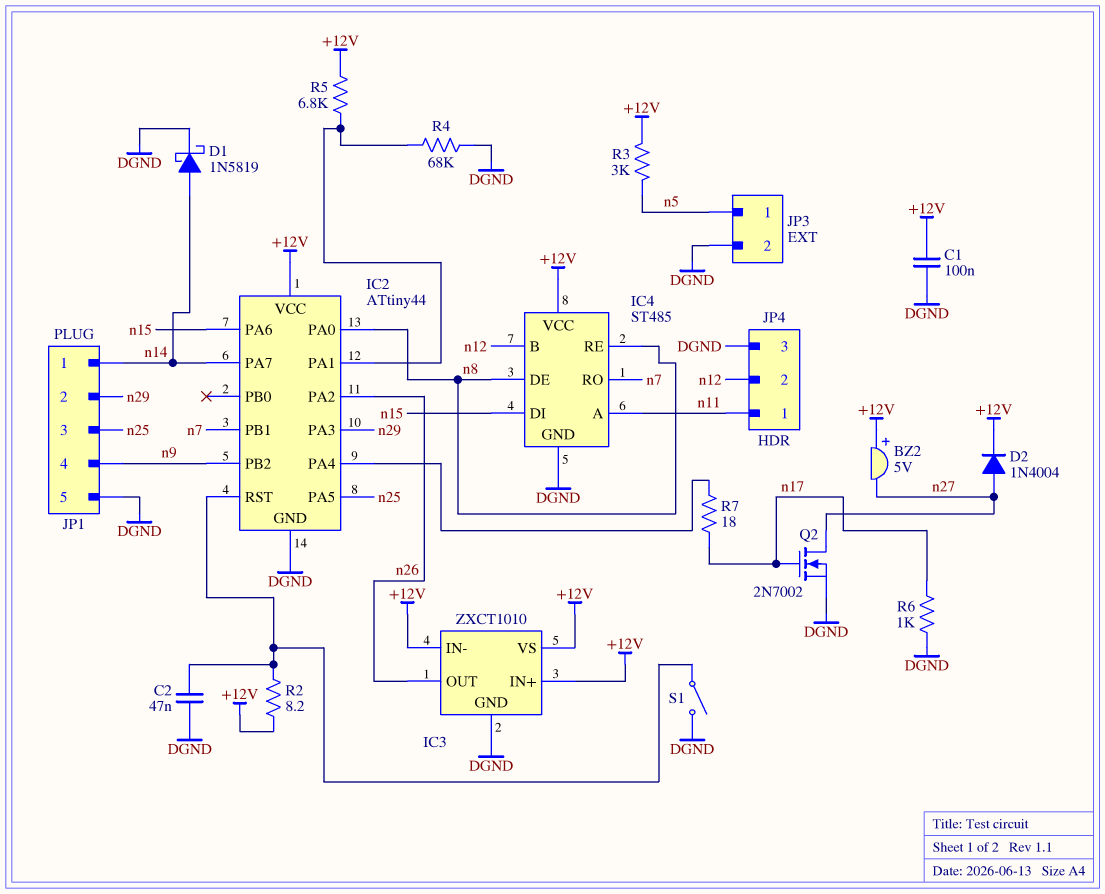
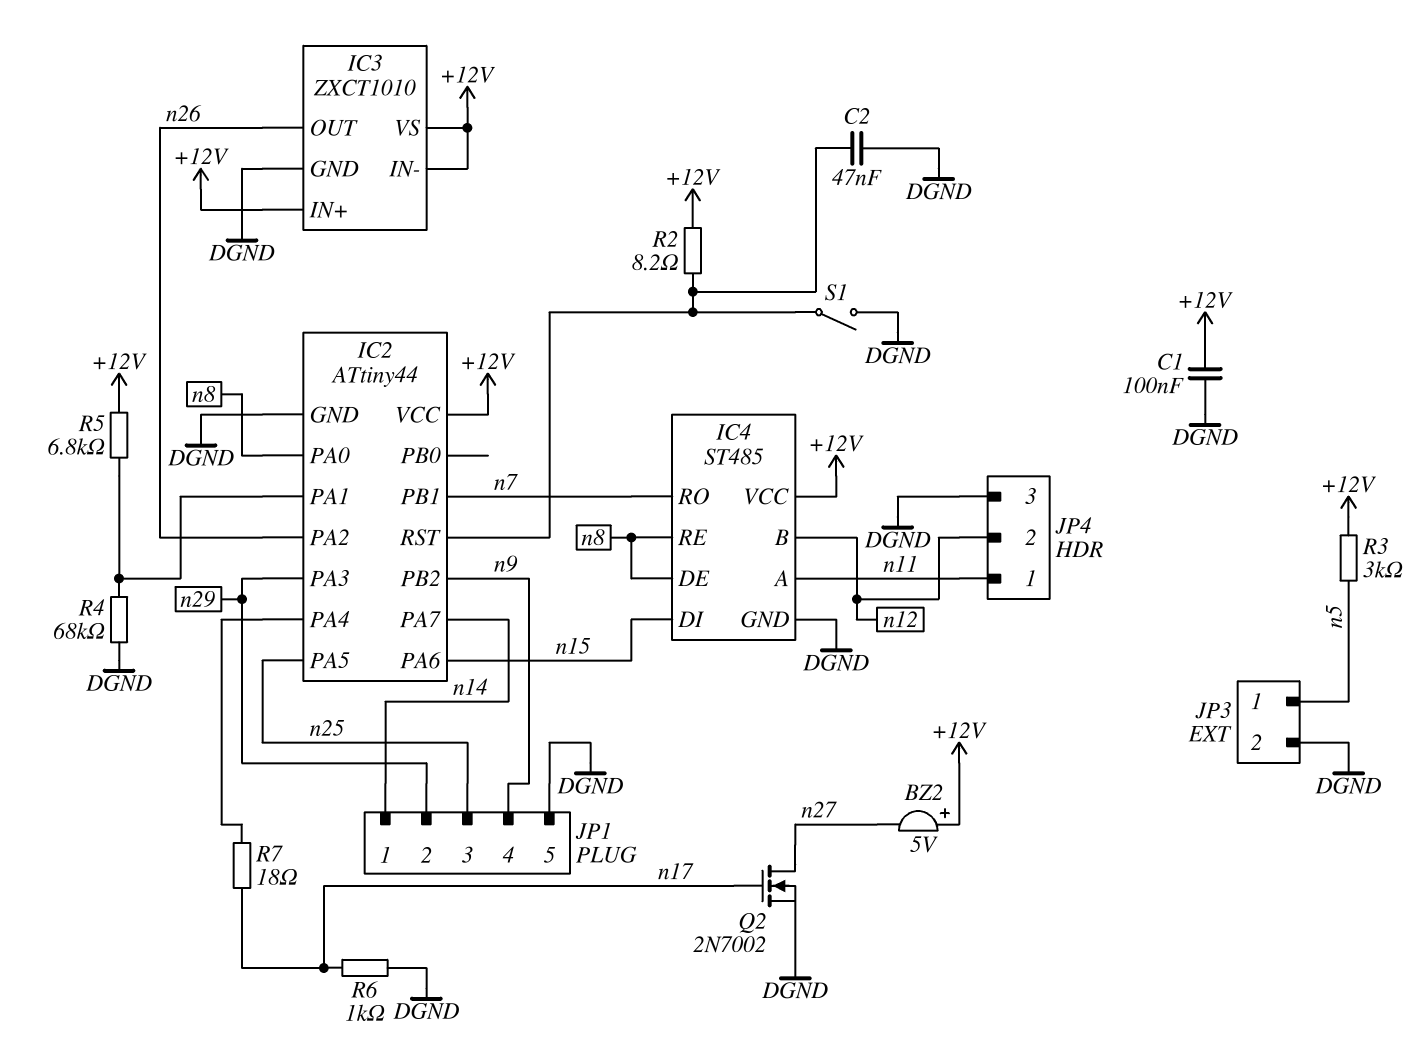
D1: schottky 1N5819 (A n14, K DGND) -> none
D2: diode 1N4004 (A n27, K +12V) -> none

